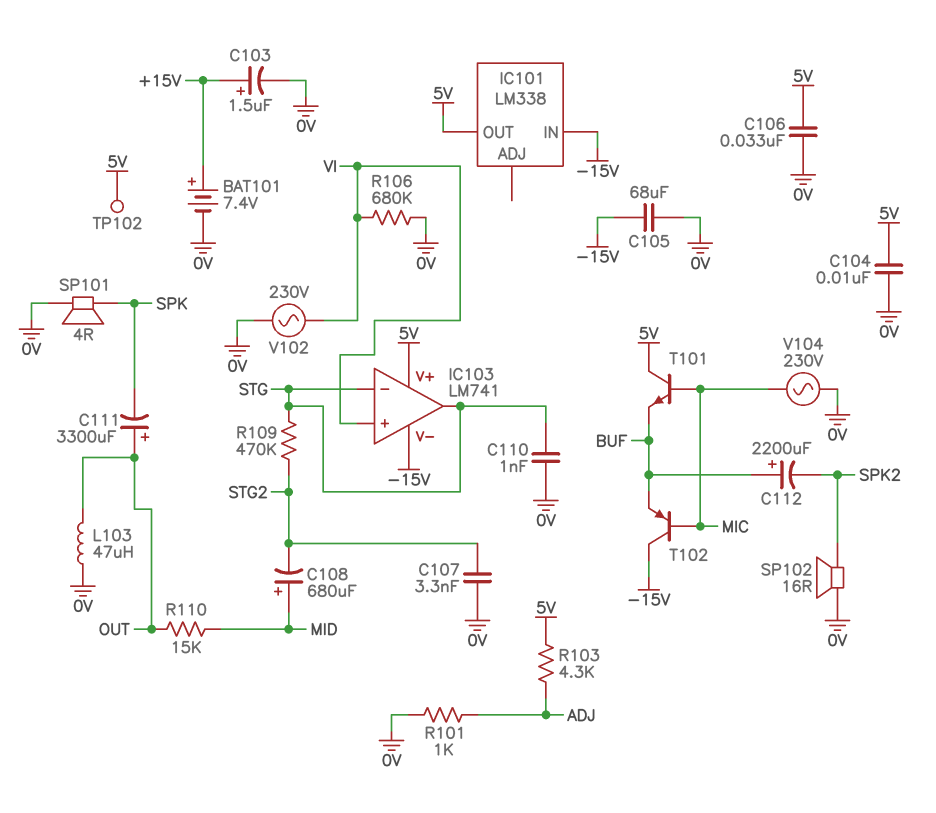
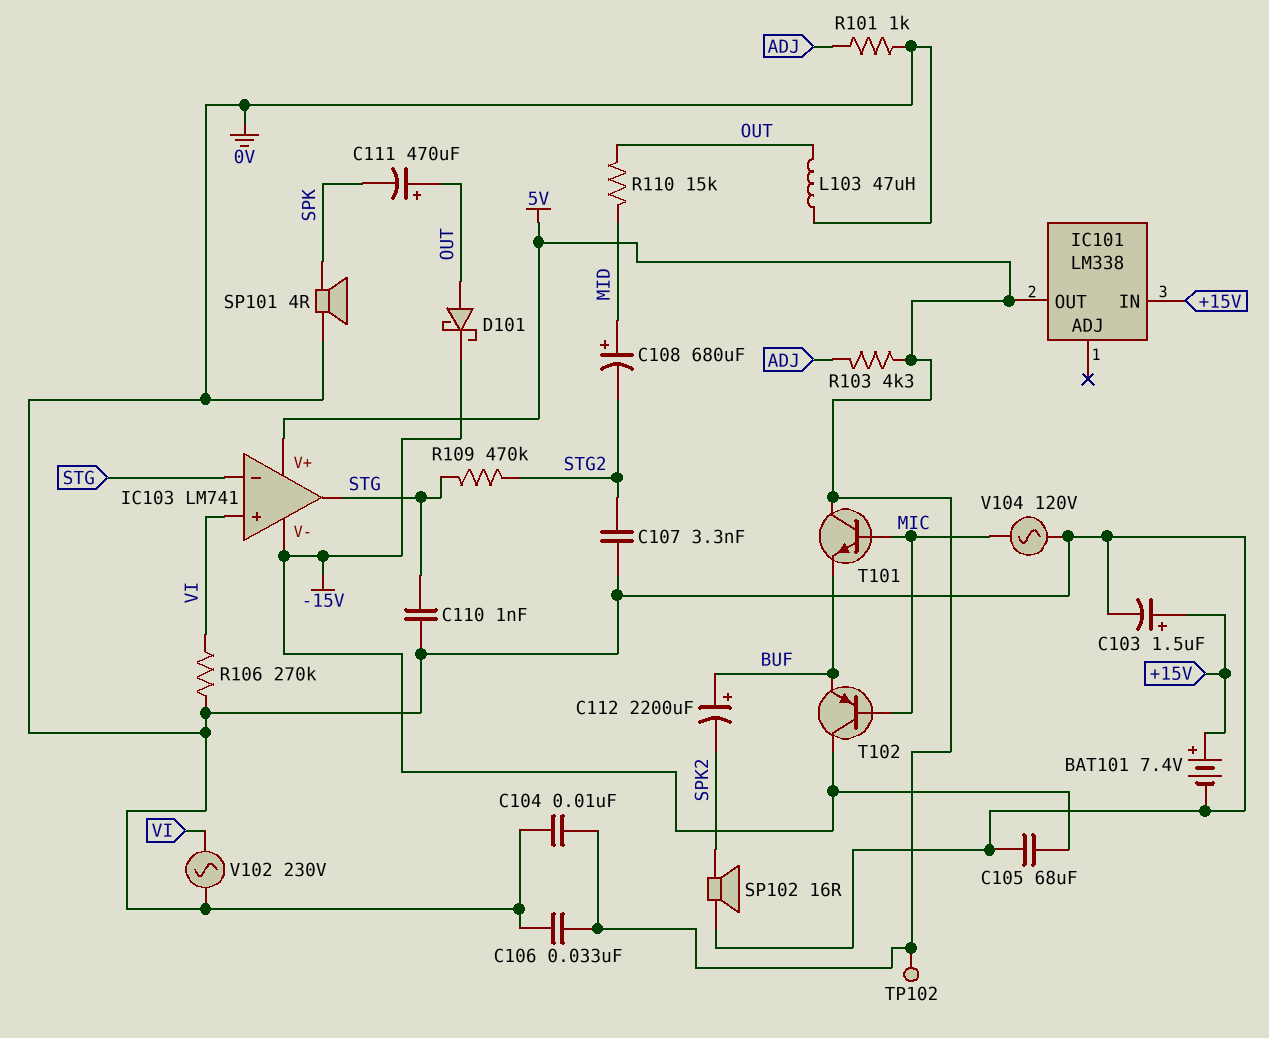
C111: 3300uF (plus OUT, minus SPK) -> 470uF (plus OUT, minus SPK)
D101: none -> schottky (A OUT, K -15V)
IC101 pin IN: -15V -> +15V
R106: 680k (0V, VI) -> 270k (0V, VI)
V104: AC 230V (0V, MIC) -> AC 120V (0V, MIC)

